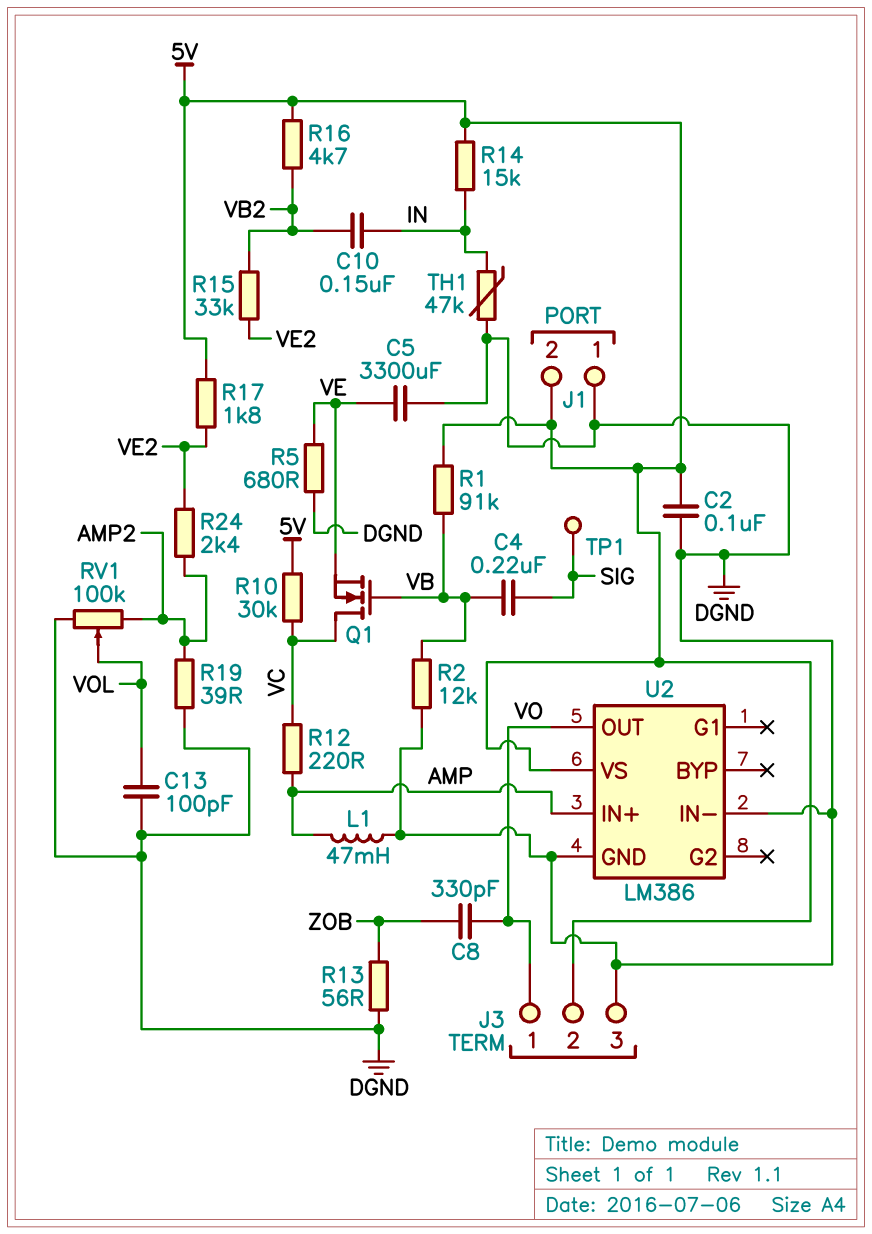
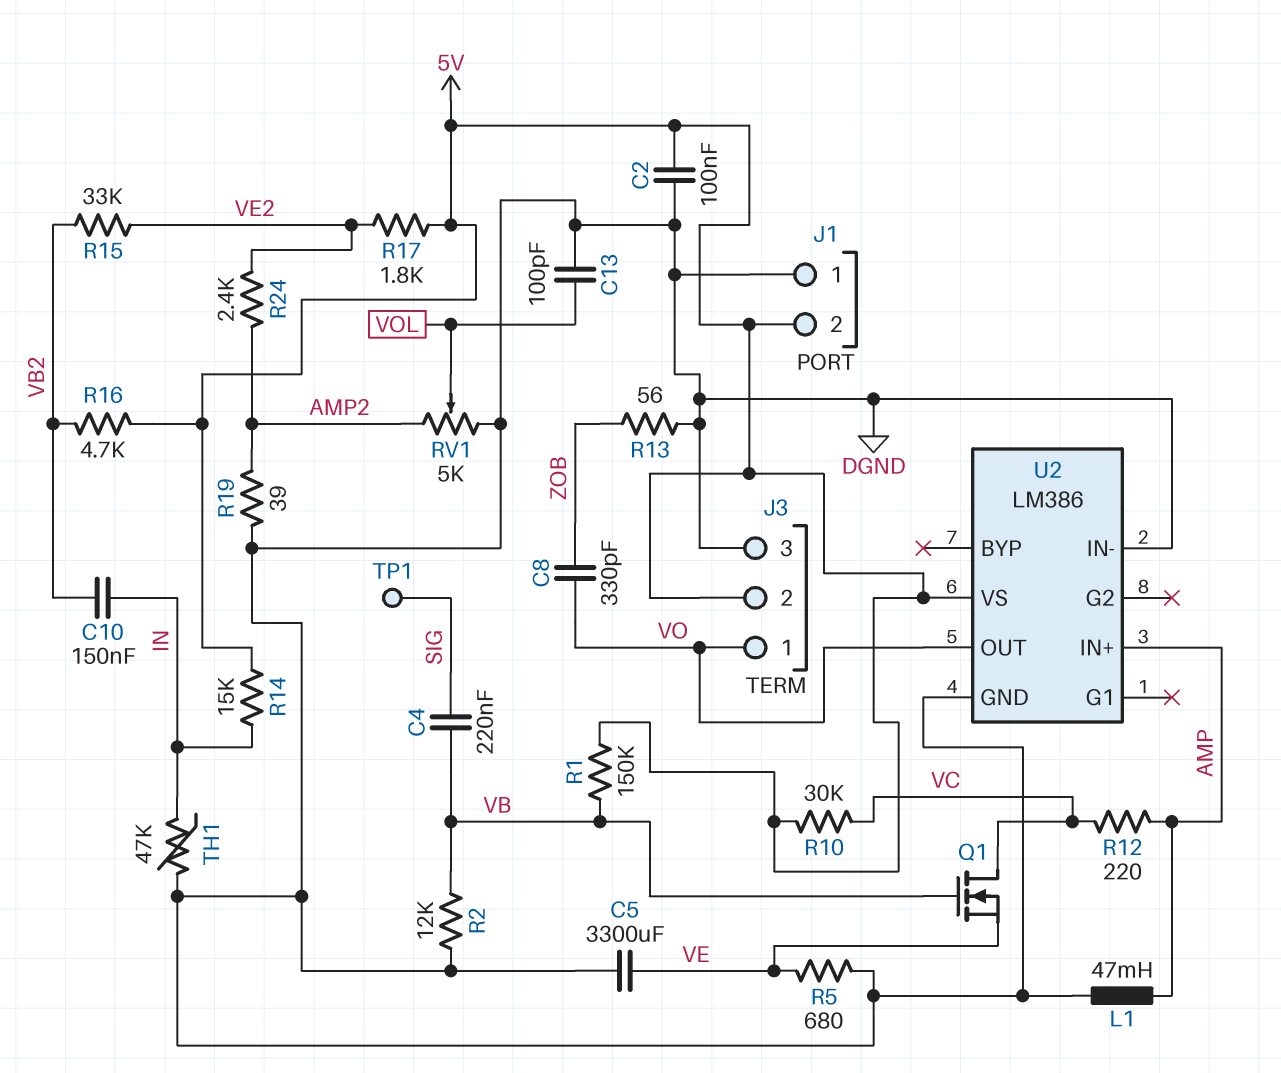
R1: 91k (5V, VB) -> 150k (5V, VB)
RV1: 100k (AMP2, DGND, wiper VOL) -> 5k (AMP2, DGND, wiper VOL)

